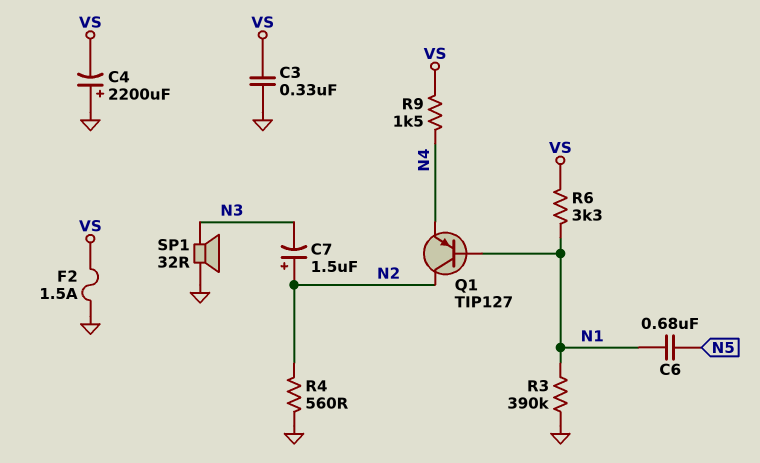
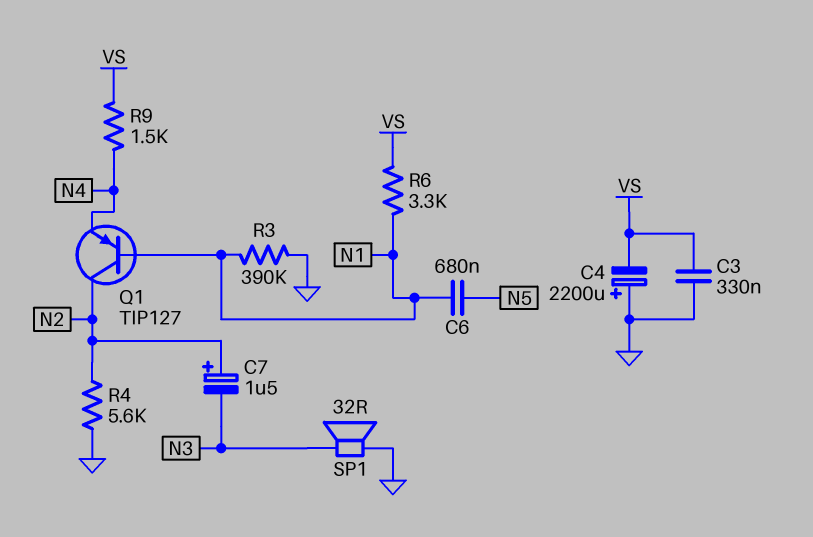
F2: 1.5A (GND, VS) -> none
R4: 560 (GND, N2) -> 5.6k (GND, N2)

